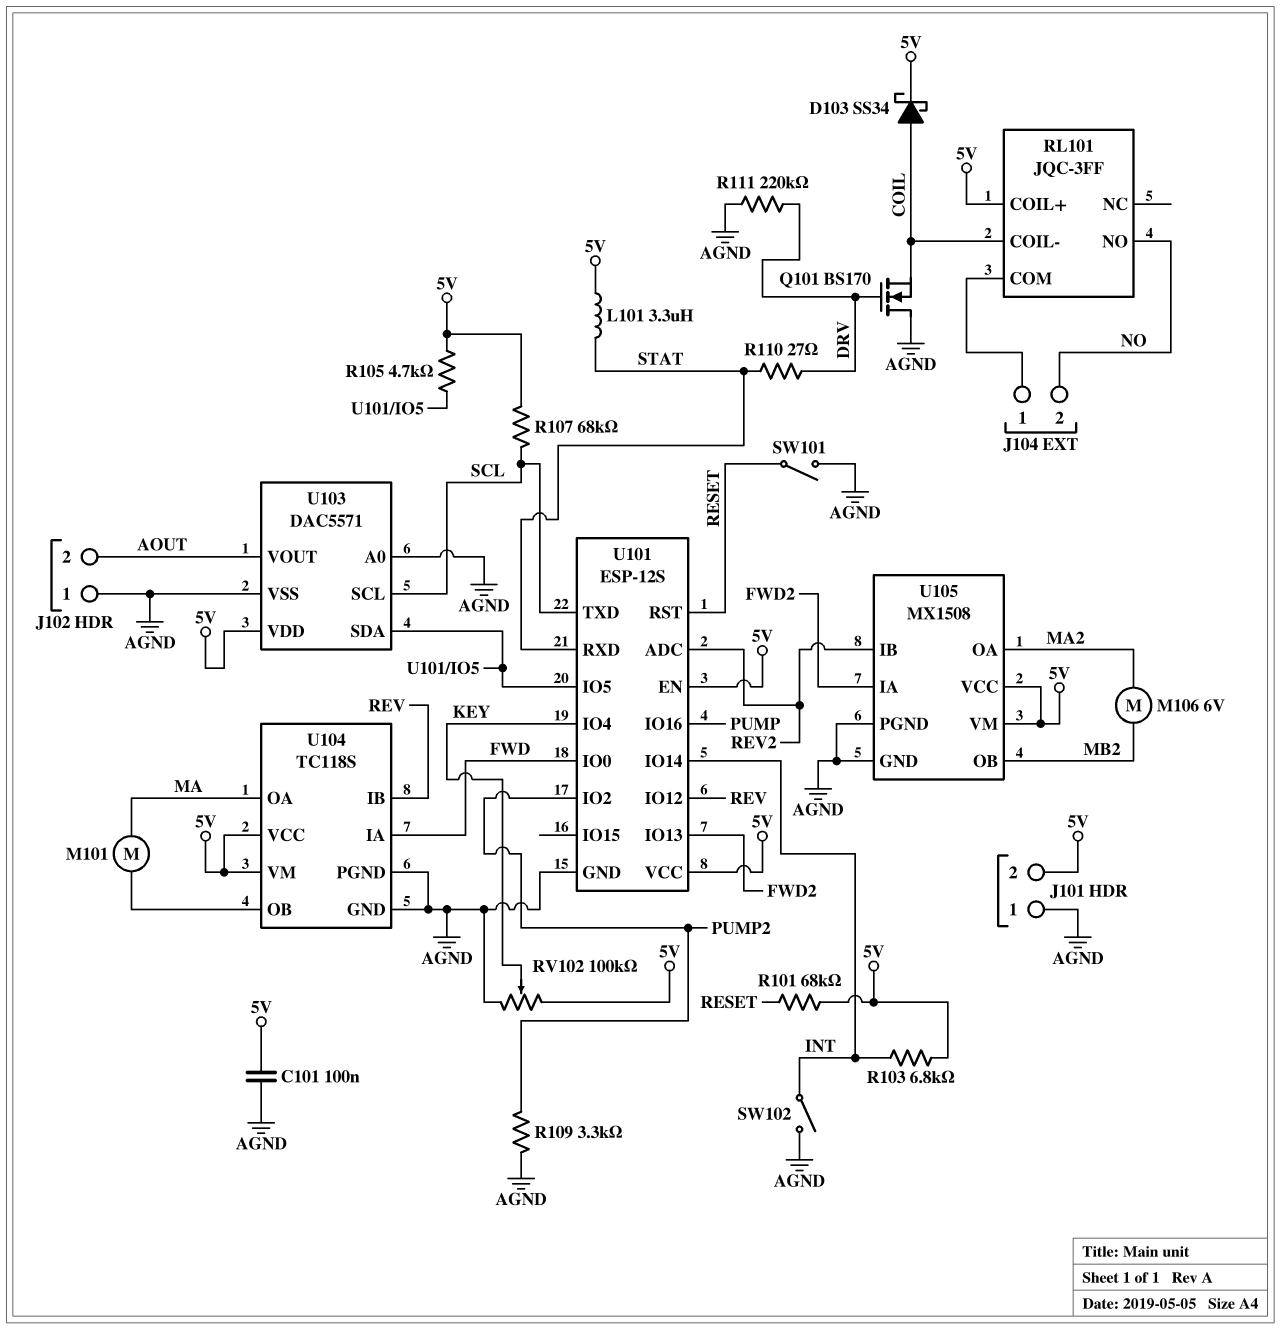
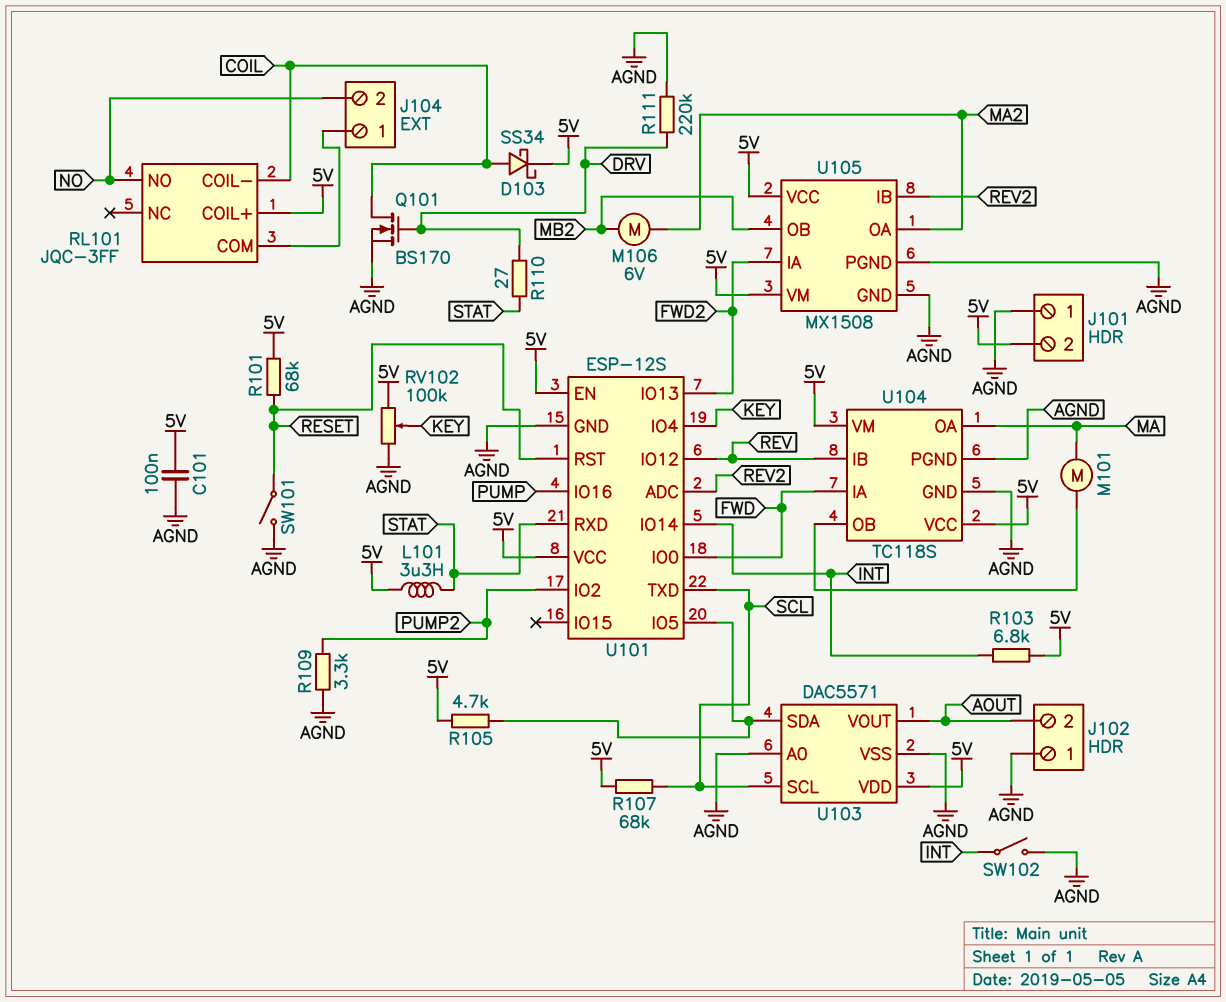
Q101: NMOS BS170 (G DRV, D AGND, S COIL) -> NMOS BS170 (G DRV, D COIL, S AGND)

